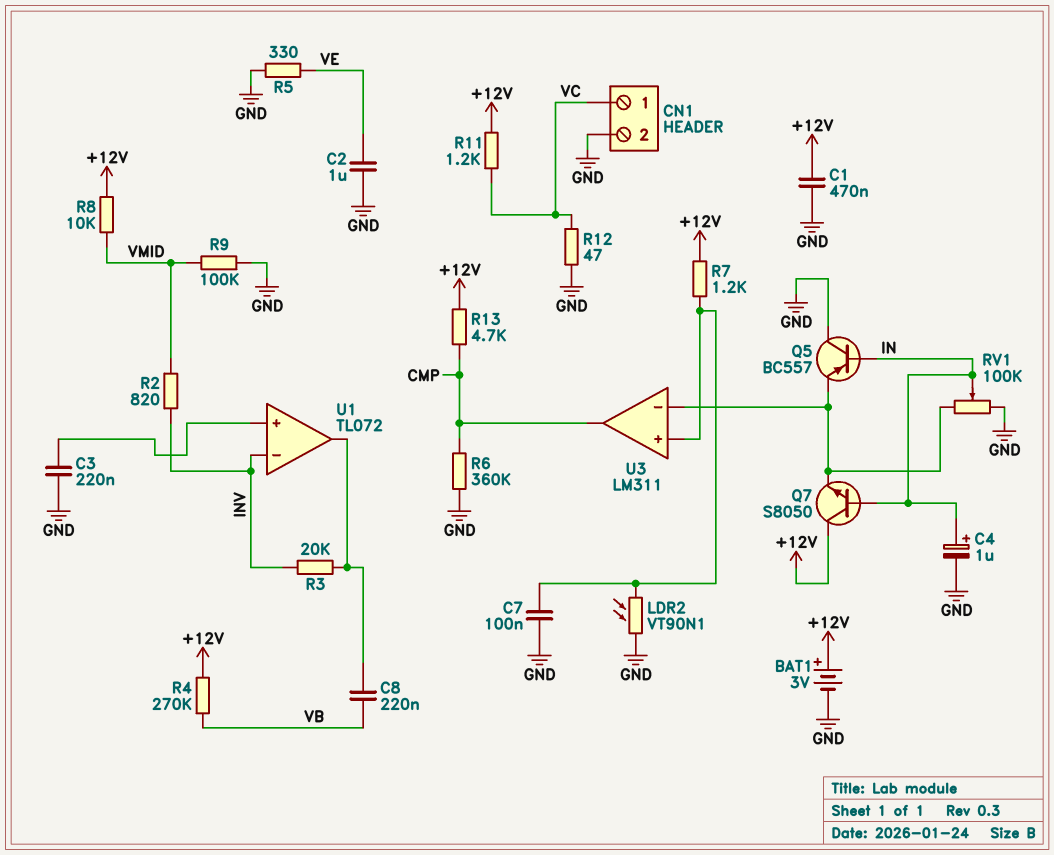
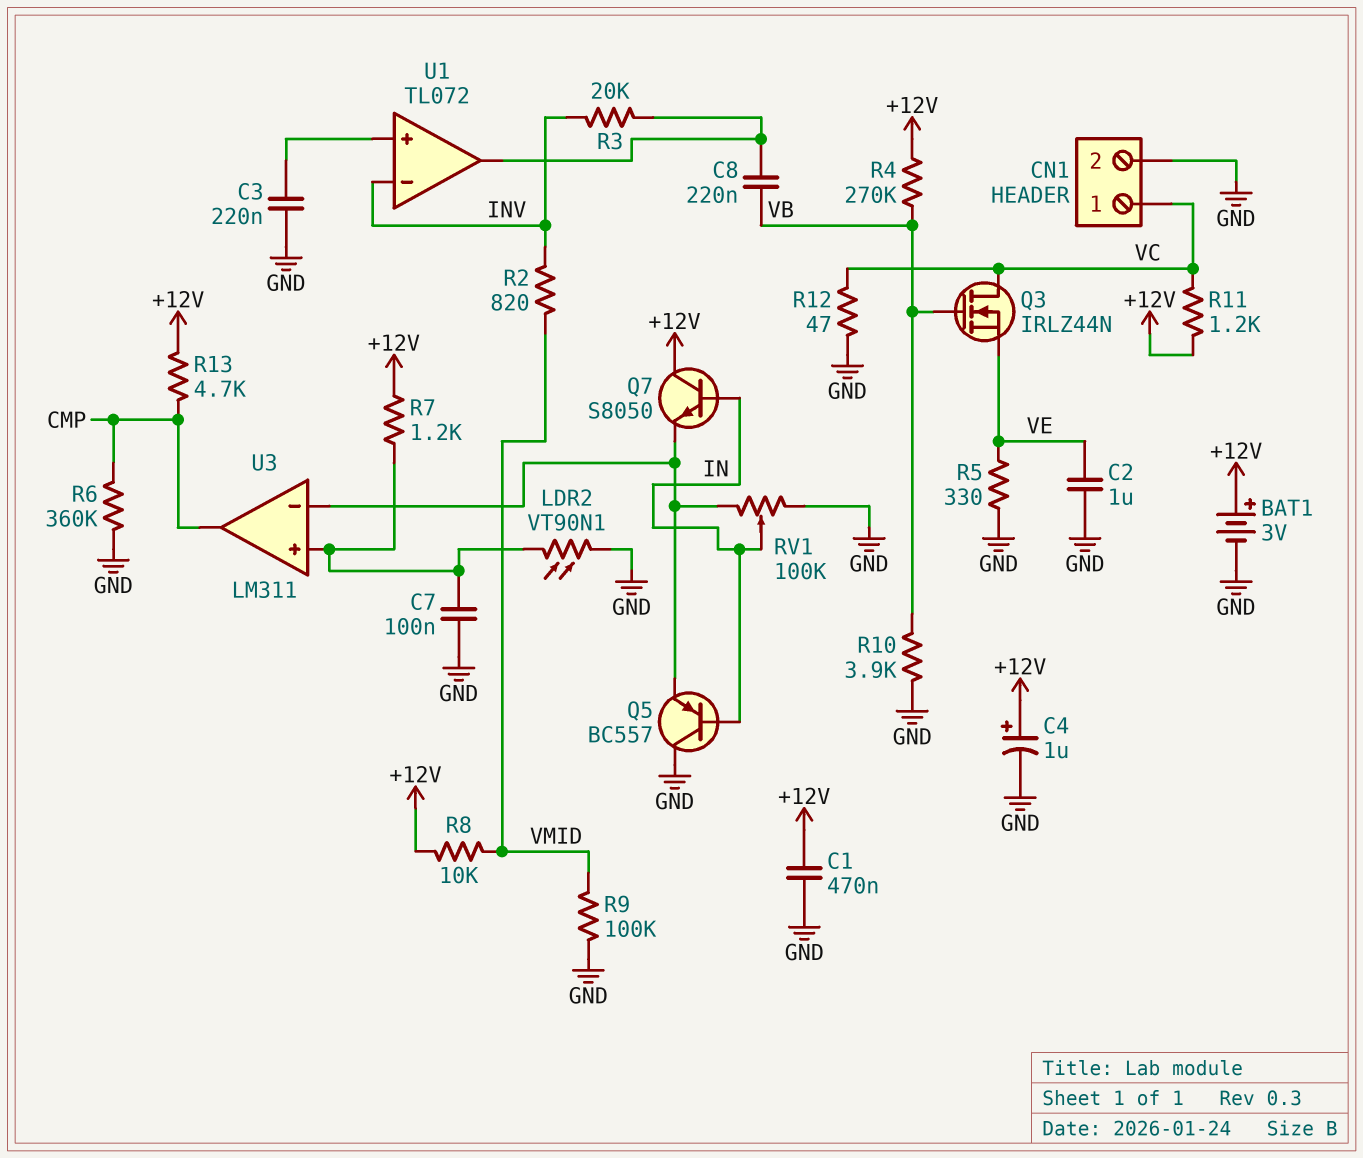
C4: 1uF (plus IN, minus GND) -> 1uF (plus +12V, minus GND)
Q3: none -> NMOS IRLZ44N (G VB, D VC, S VE)
R10: none -> 3.9k (GND, VB)

